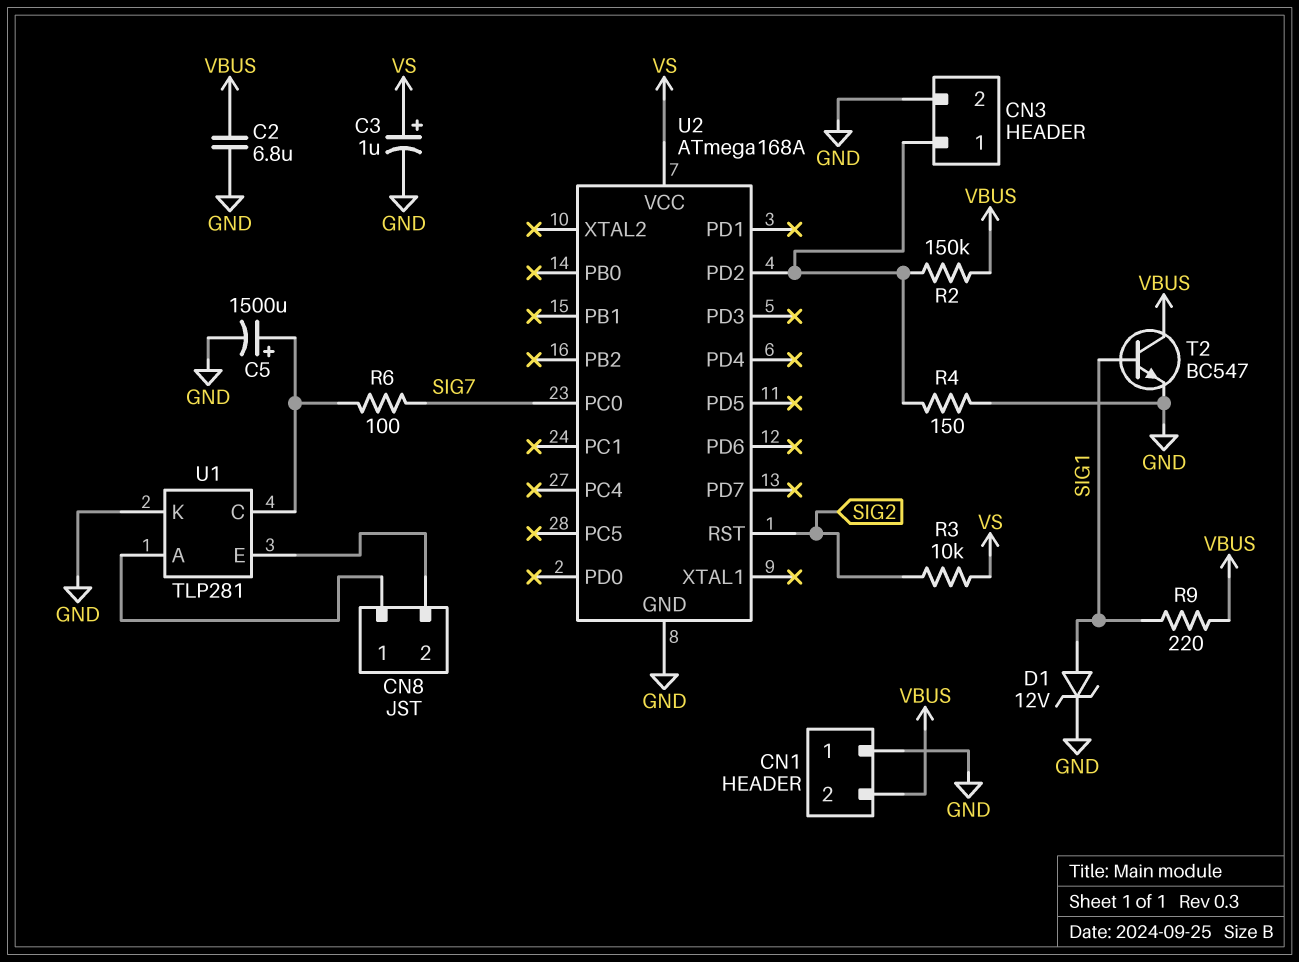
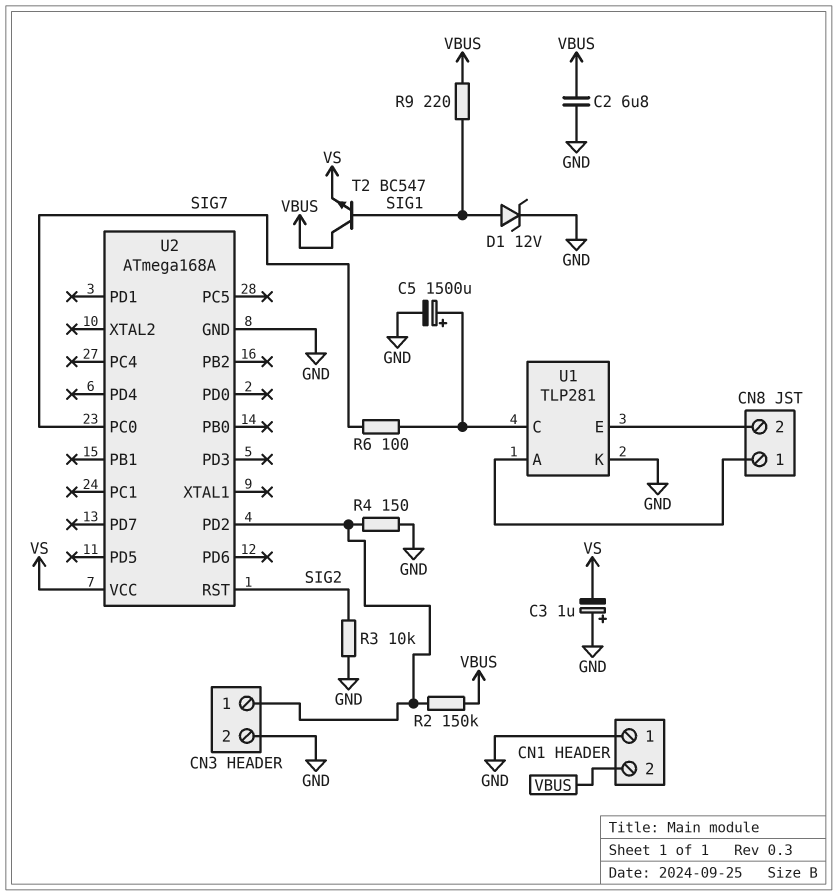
C3: 1uF (plus VS, minus GND) -> 1uF (plus GND, minus VS)
R3: 10k (SIG2, VS) -> 10k (GND, SIG2)
T2: NPN BC547 (B SIG1, C VBUS, E GND) -> NPN BC547 (B SIG1, C VBUS, E VS)

